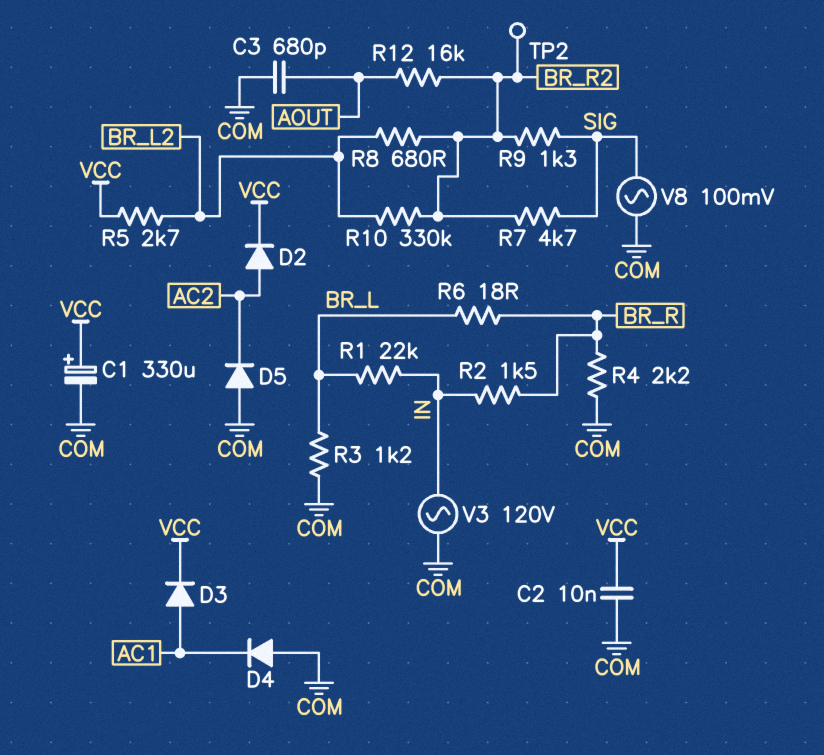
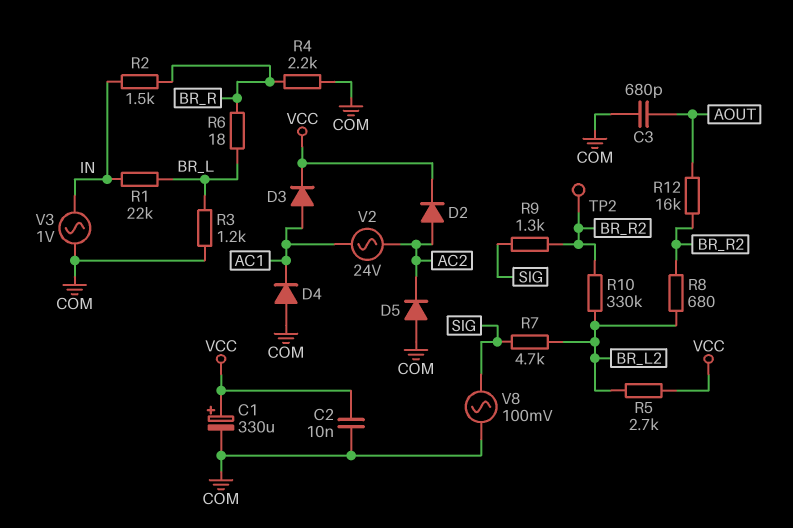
R7: 4.7k (BR_R2, SIG) -> 4.7k (BR_L2, SIG)
V2: none -> AC 24V (AC1, AC2)
V3: AC 120V (COM, IN) -> AC 1V (COM, IN)

